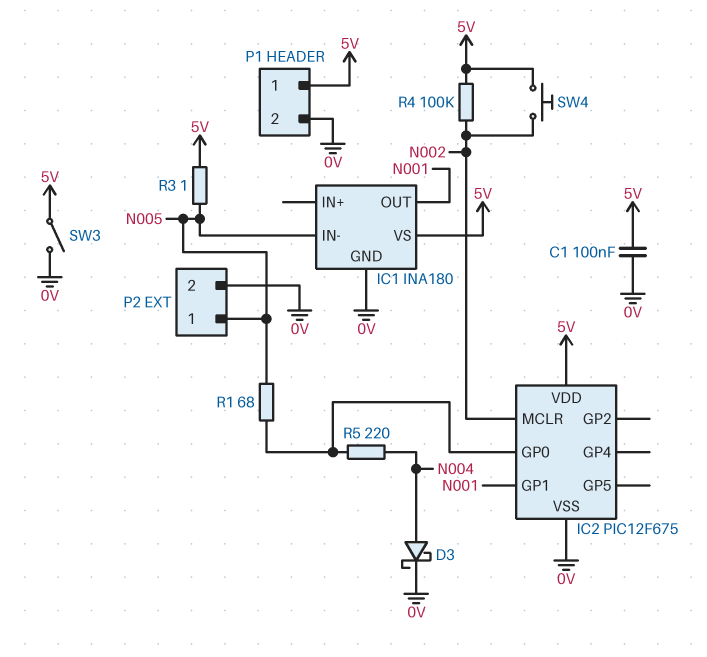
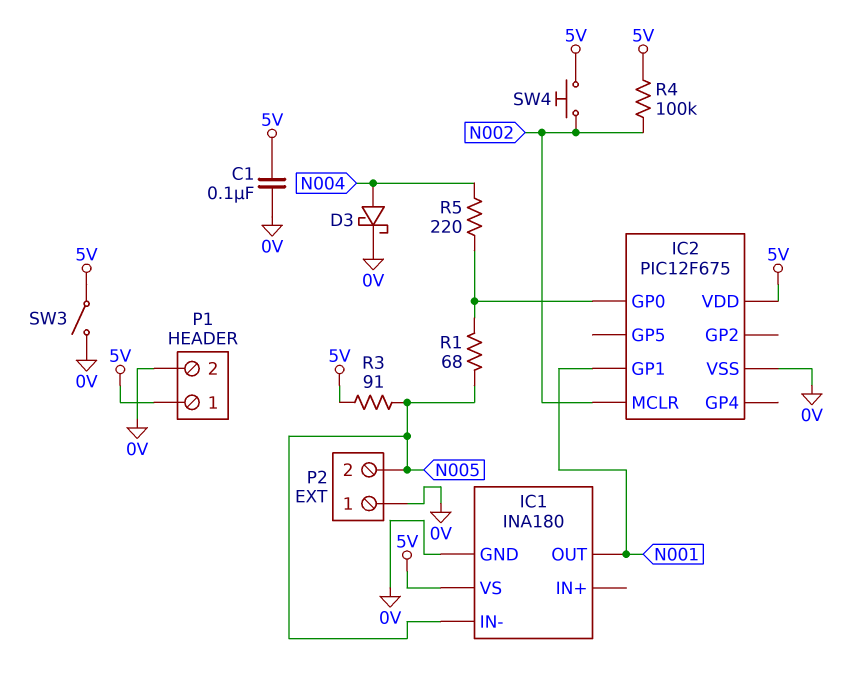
P2 pin 1: N005 -> 0V
P2 pin 2: 0V -> N005
R3: 1 (5V, N005) -> 91 (5V, N005)

